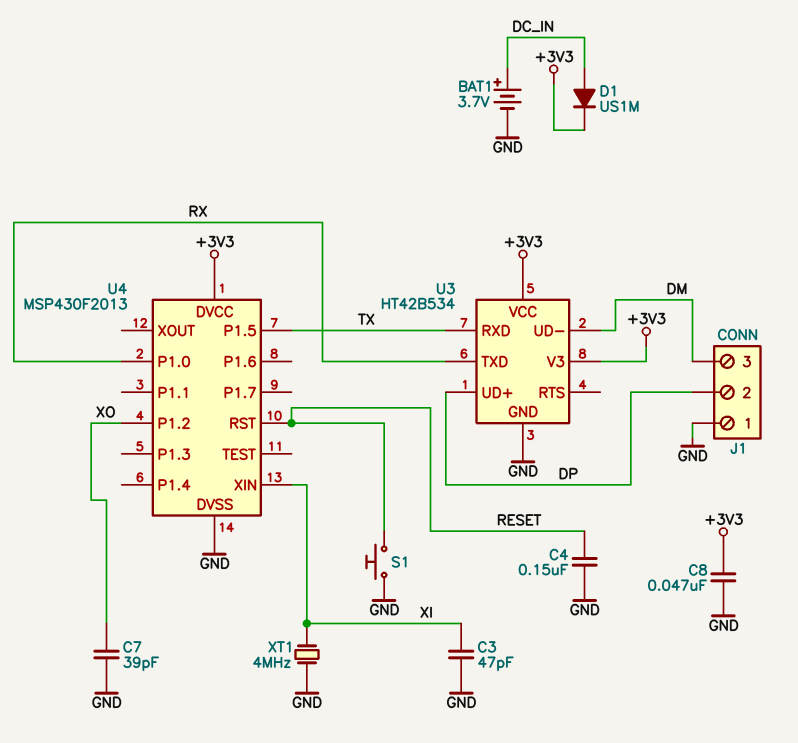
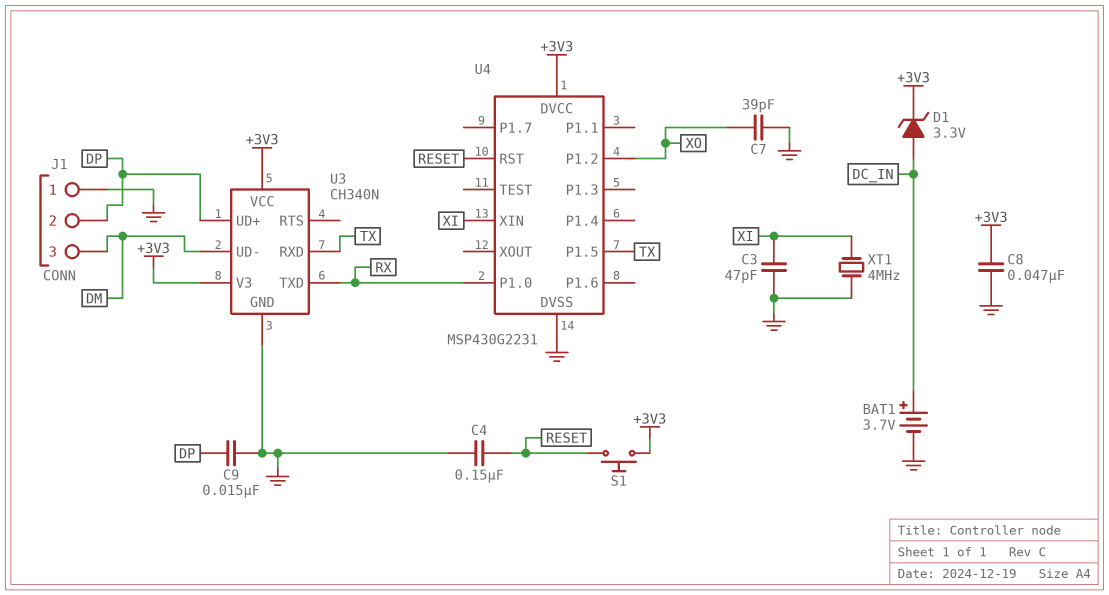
C9: none -> 15nF (DP, GND)
D1: diode US1M (A DC_IN, K +3V3) -> zener 3.3V (A DC_IN, K +3V3)
S1: button (GND, RESET) -> button (+3V3, RESET)
U3: HT42B534 -> CH340N
U4: MSP430F2013 -> MSP430G2231

